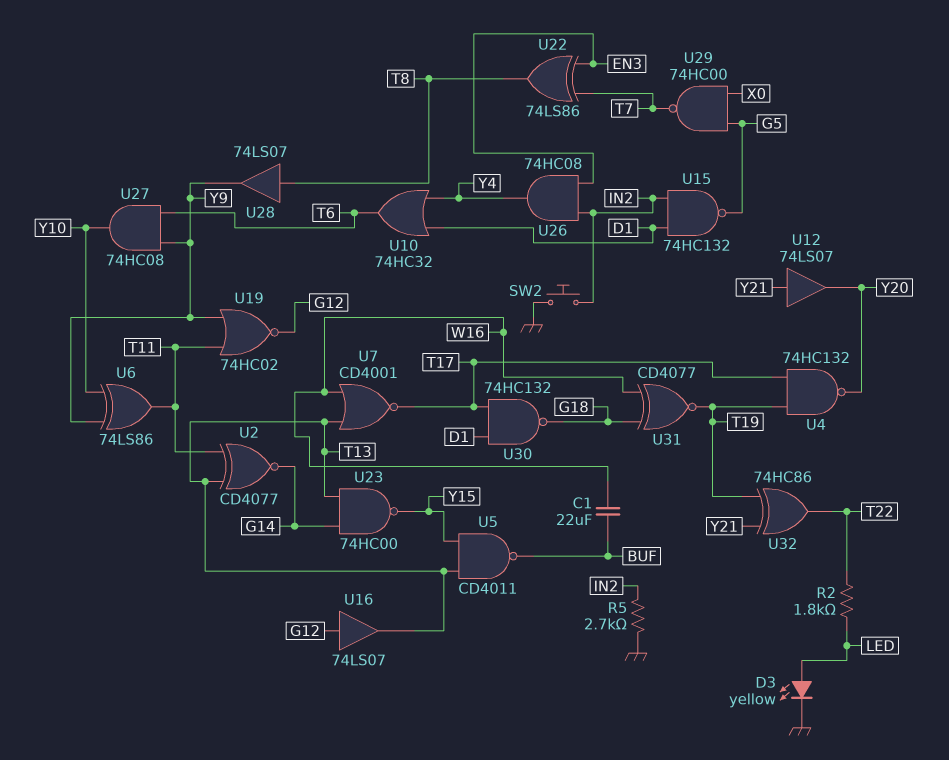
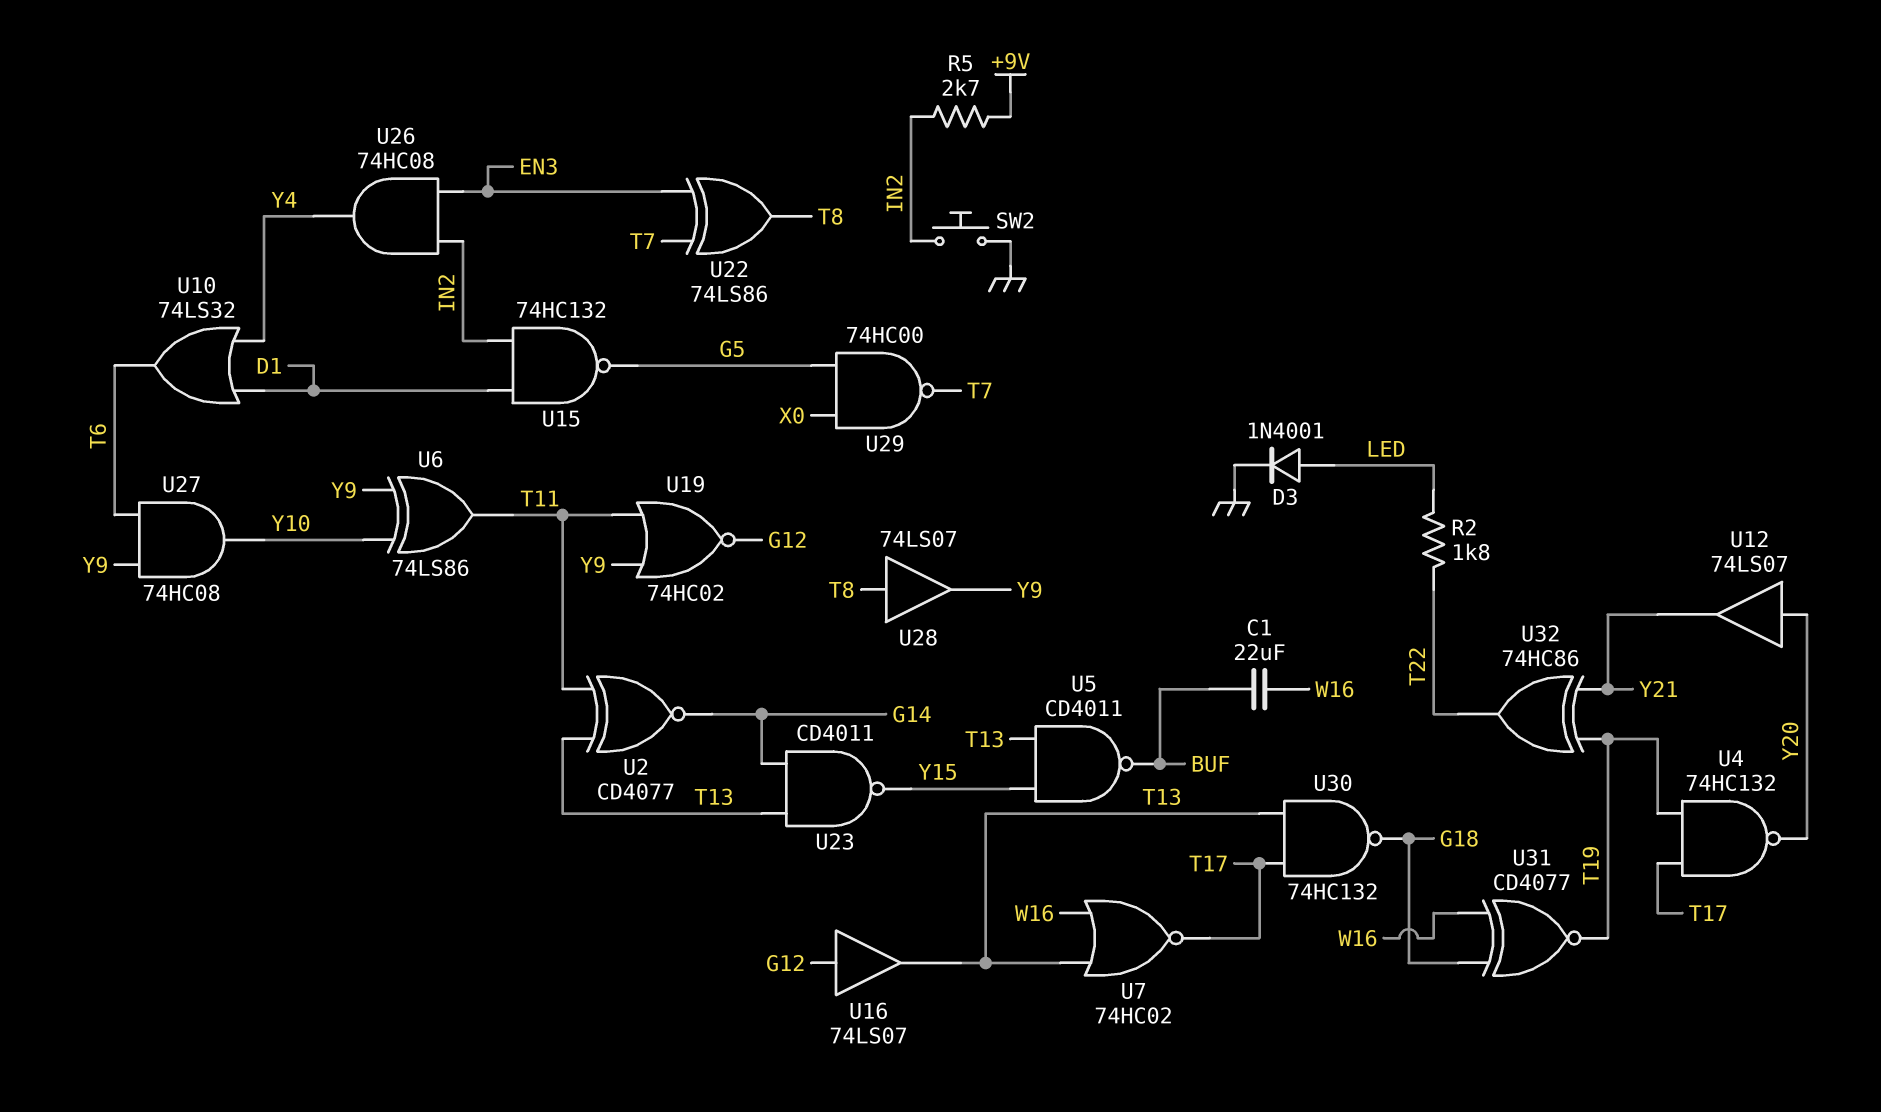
D3: LED yellow (A LED, K GND) -> diode 1N4001 (A LED, K GND)
R5: 2.7k (GND, IN2) -> 2.7k (+9V, IN2)
U7: NOR CD4001 (in T13, in W16, out T17) -> NOR 74HC02 (in T13, in W16, out T17)
U10: OR 74HC32 (in D1, in Y4, out T6) -> OR 74LS32 (in D1, in Y4, out T6)
U12: buffer 74LS07 (in Y21, out Y20) -> buffer 74LS07 (in Y20, out Y21)
U23: NAND 74HC00 (in G14, in T13, out Y15) -> NAND CD4011 (in G14, in T13, out Y15)
U30: NAND 74HC132 (in D1, in T17, out G18) -> NAND 74HC132 (in T13, in T17, out G18)

